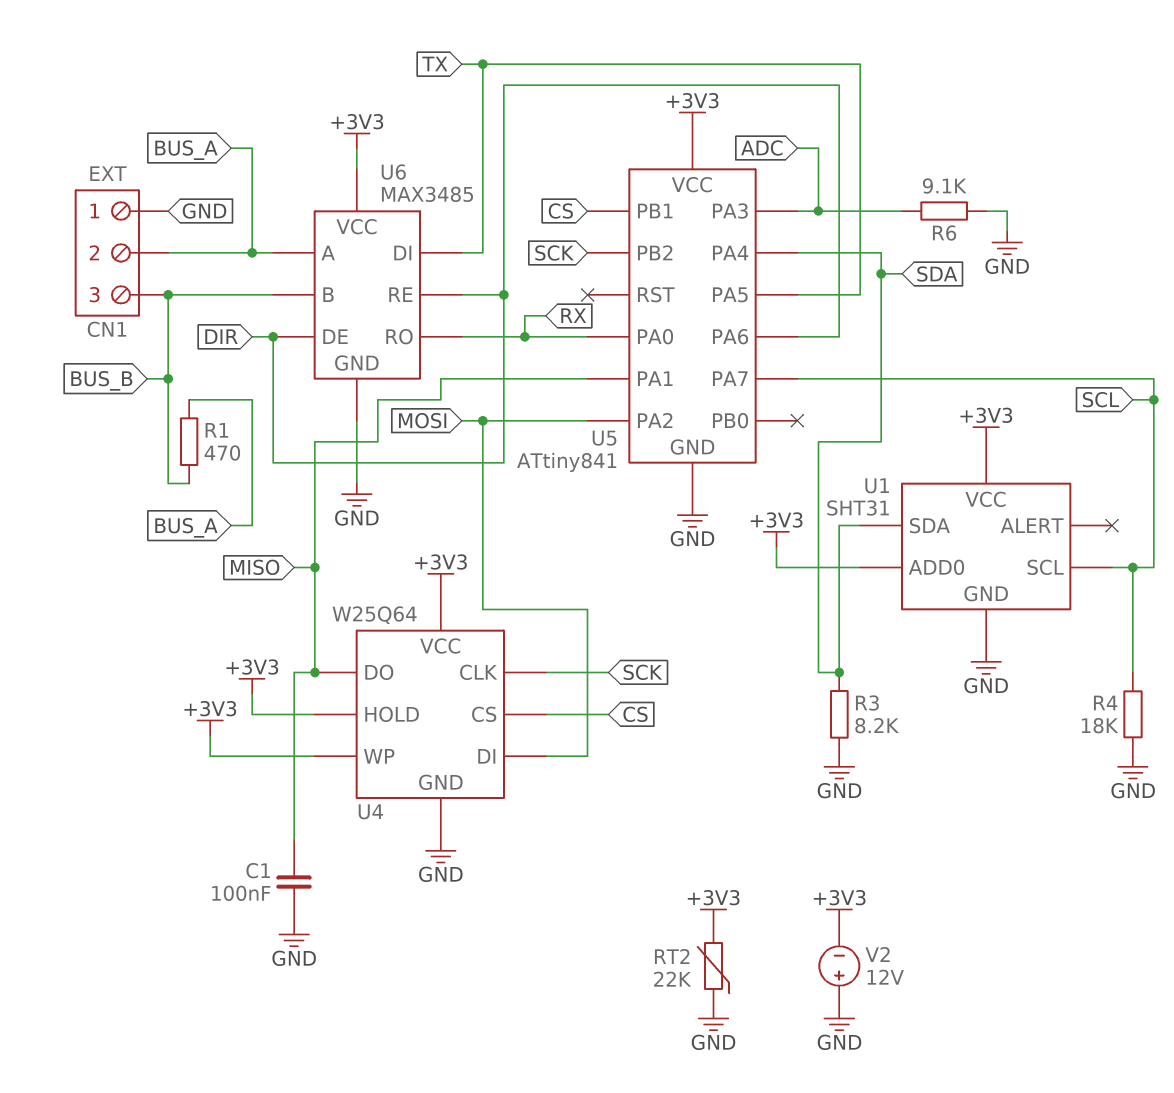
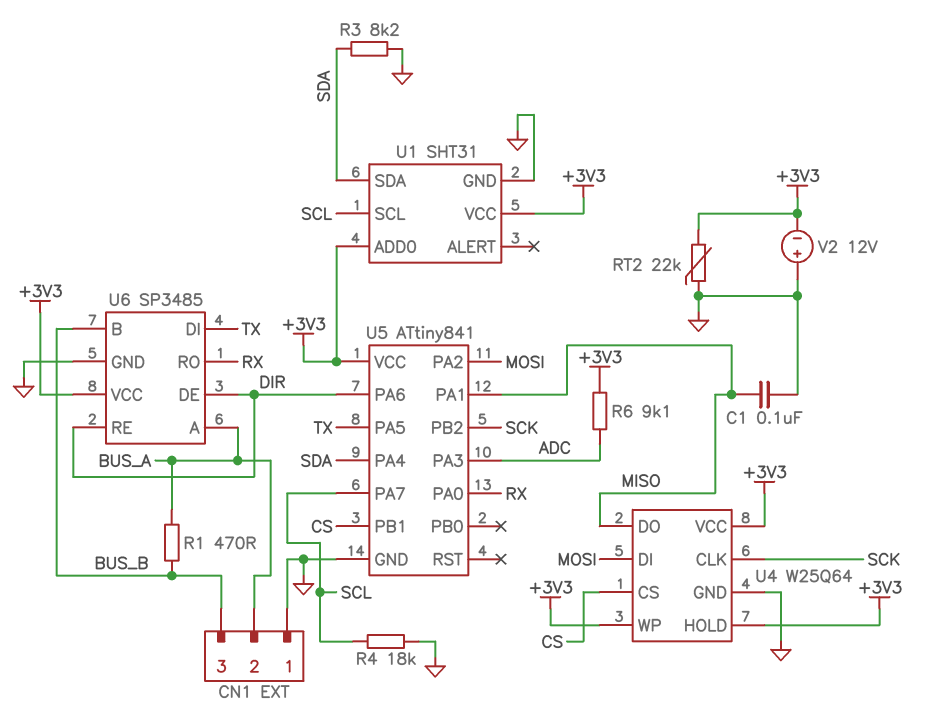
R6: 9.1k (ADC, GND) -> 9.1k (+3V3, ADC)
U6: MAX3485 -> SP3485

